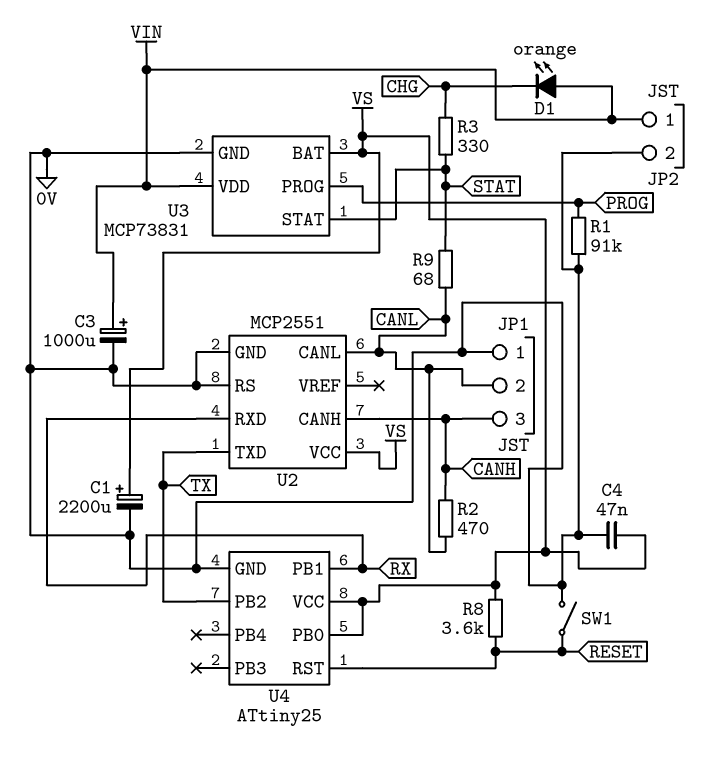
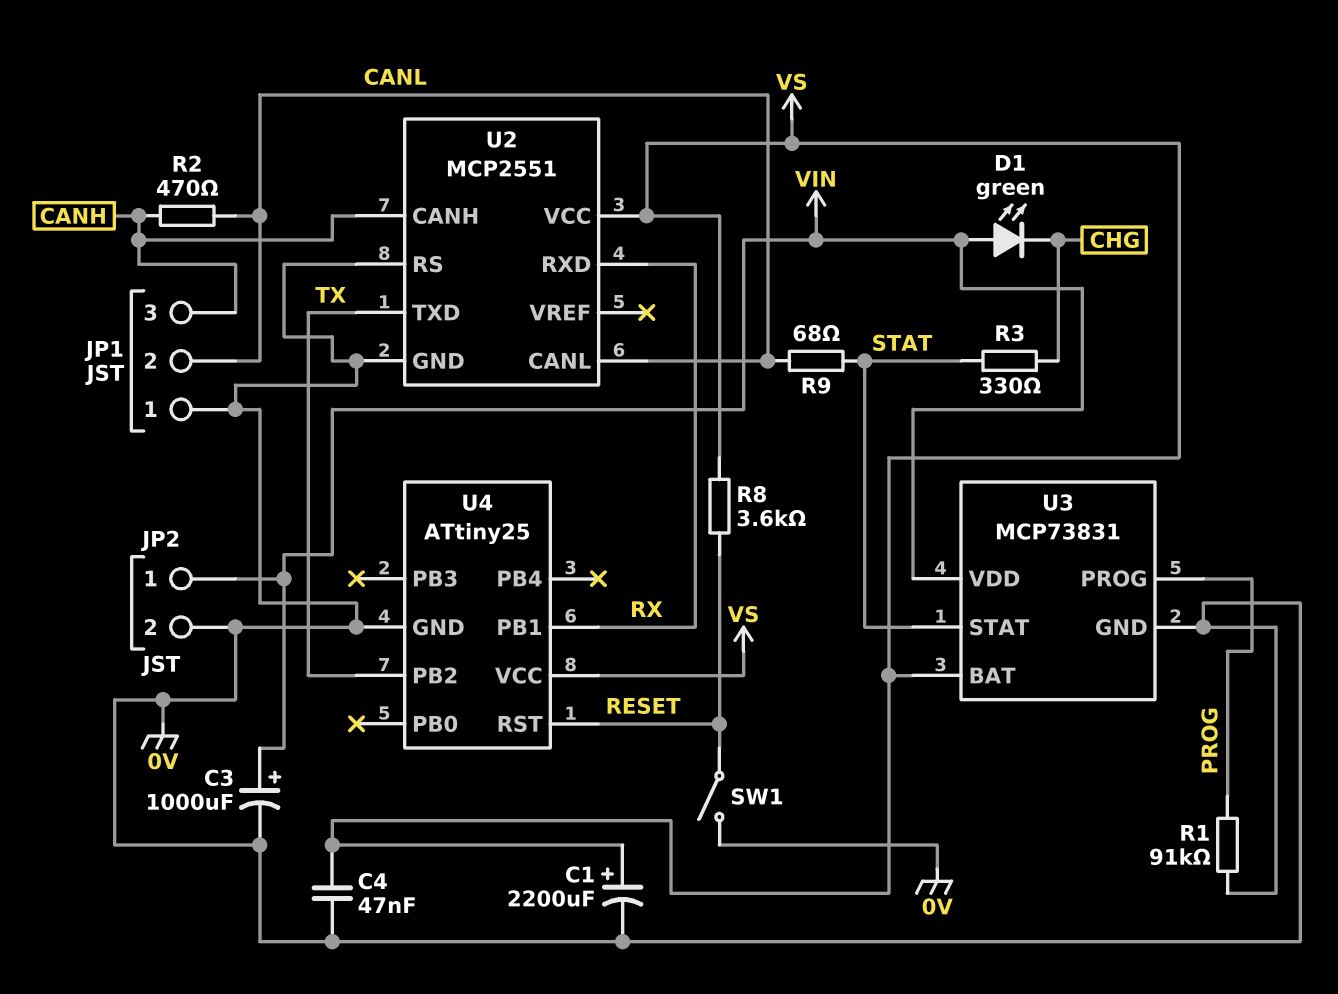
D1: LED orange (A VIN, K CHG) -> LED green (A VIN, K CHG)
U4 pin PB0: VS -> none

